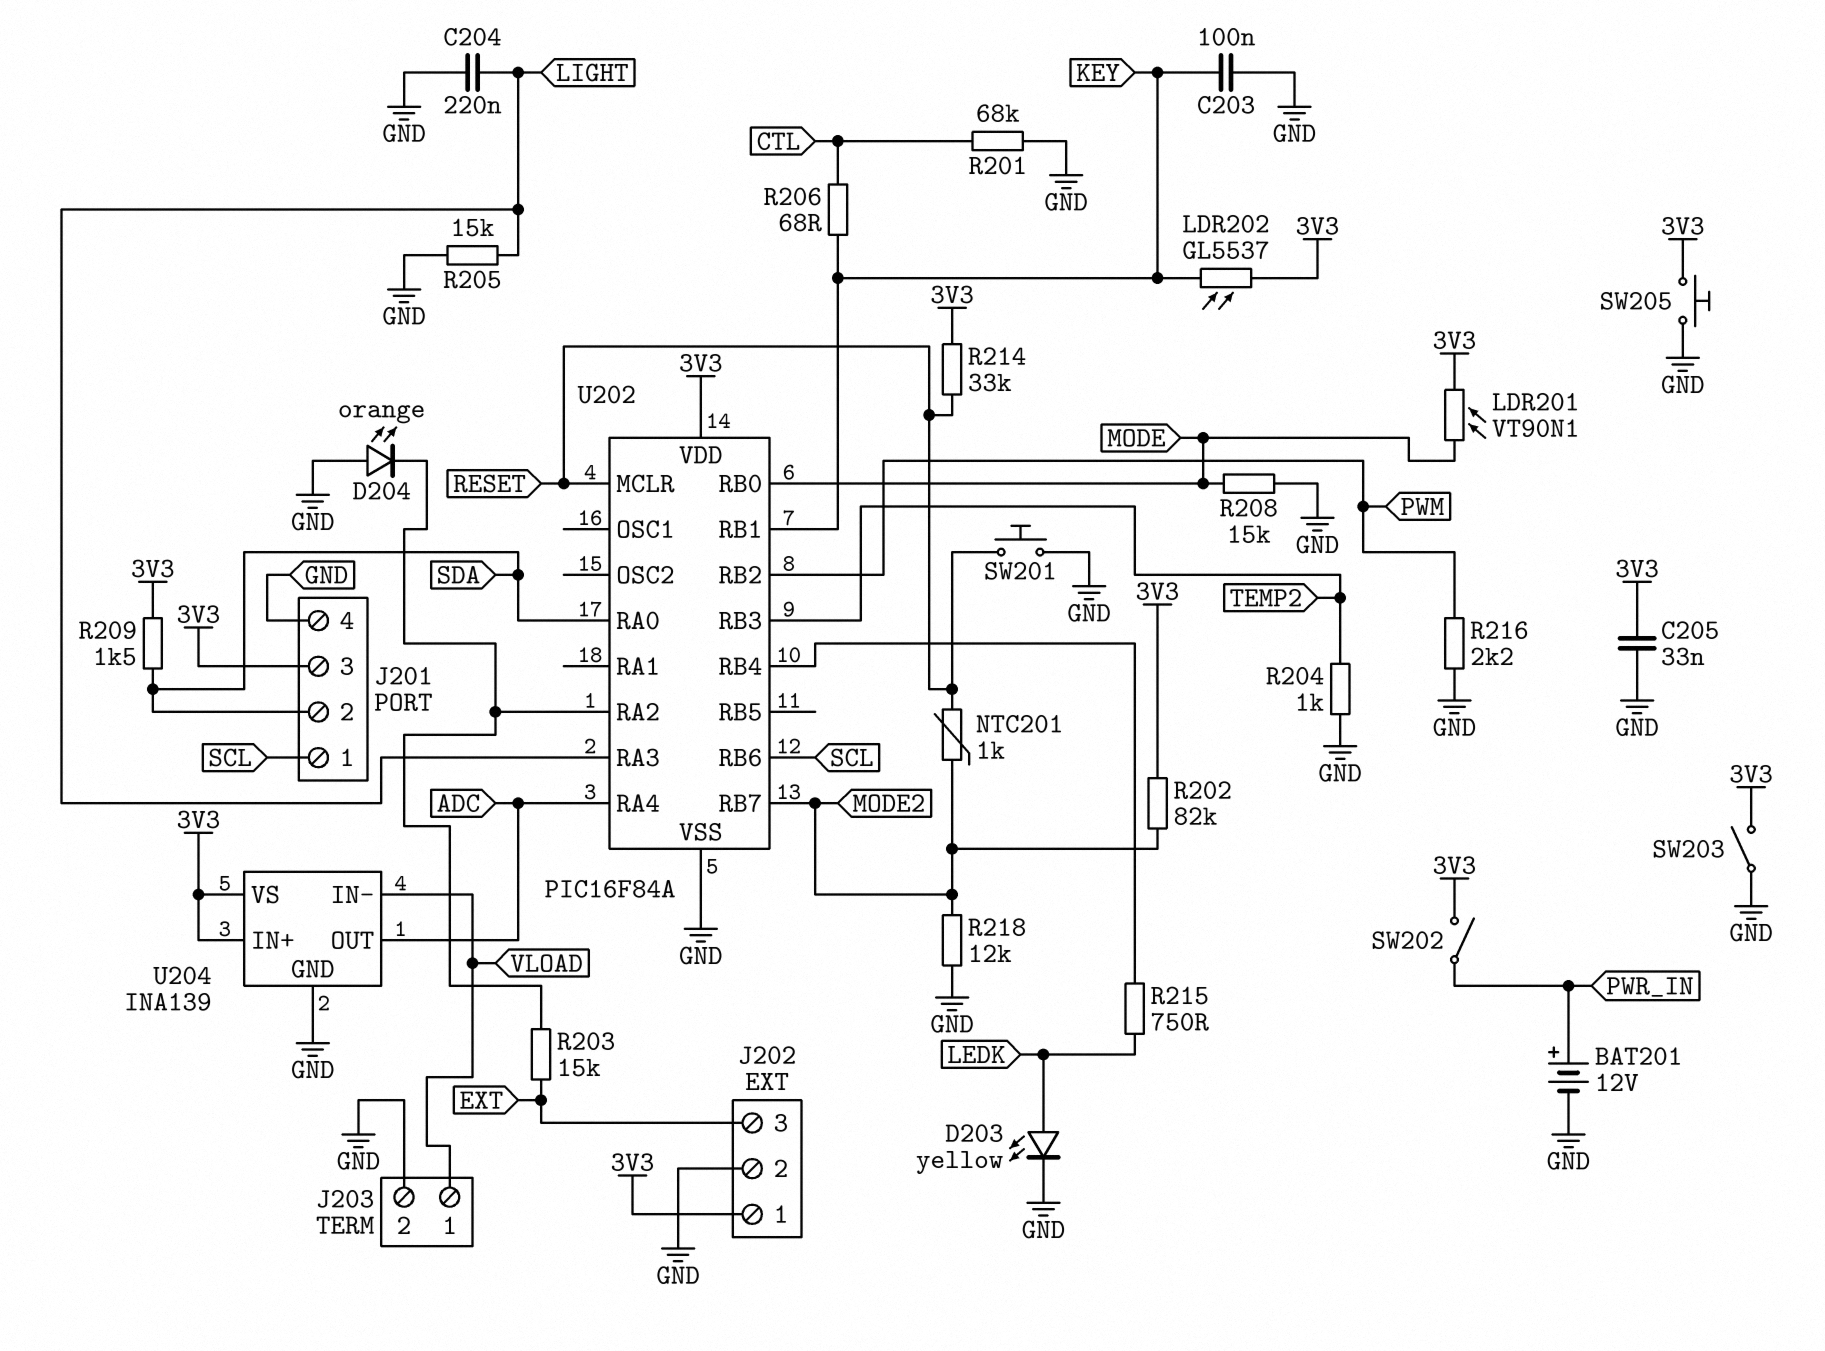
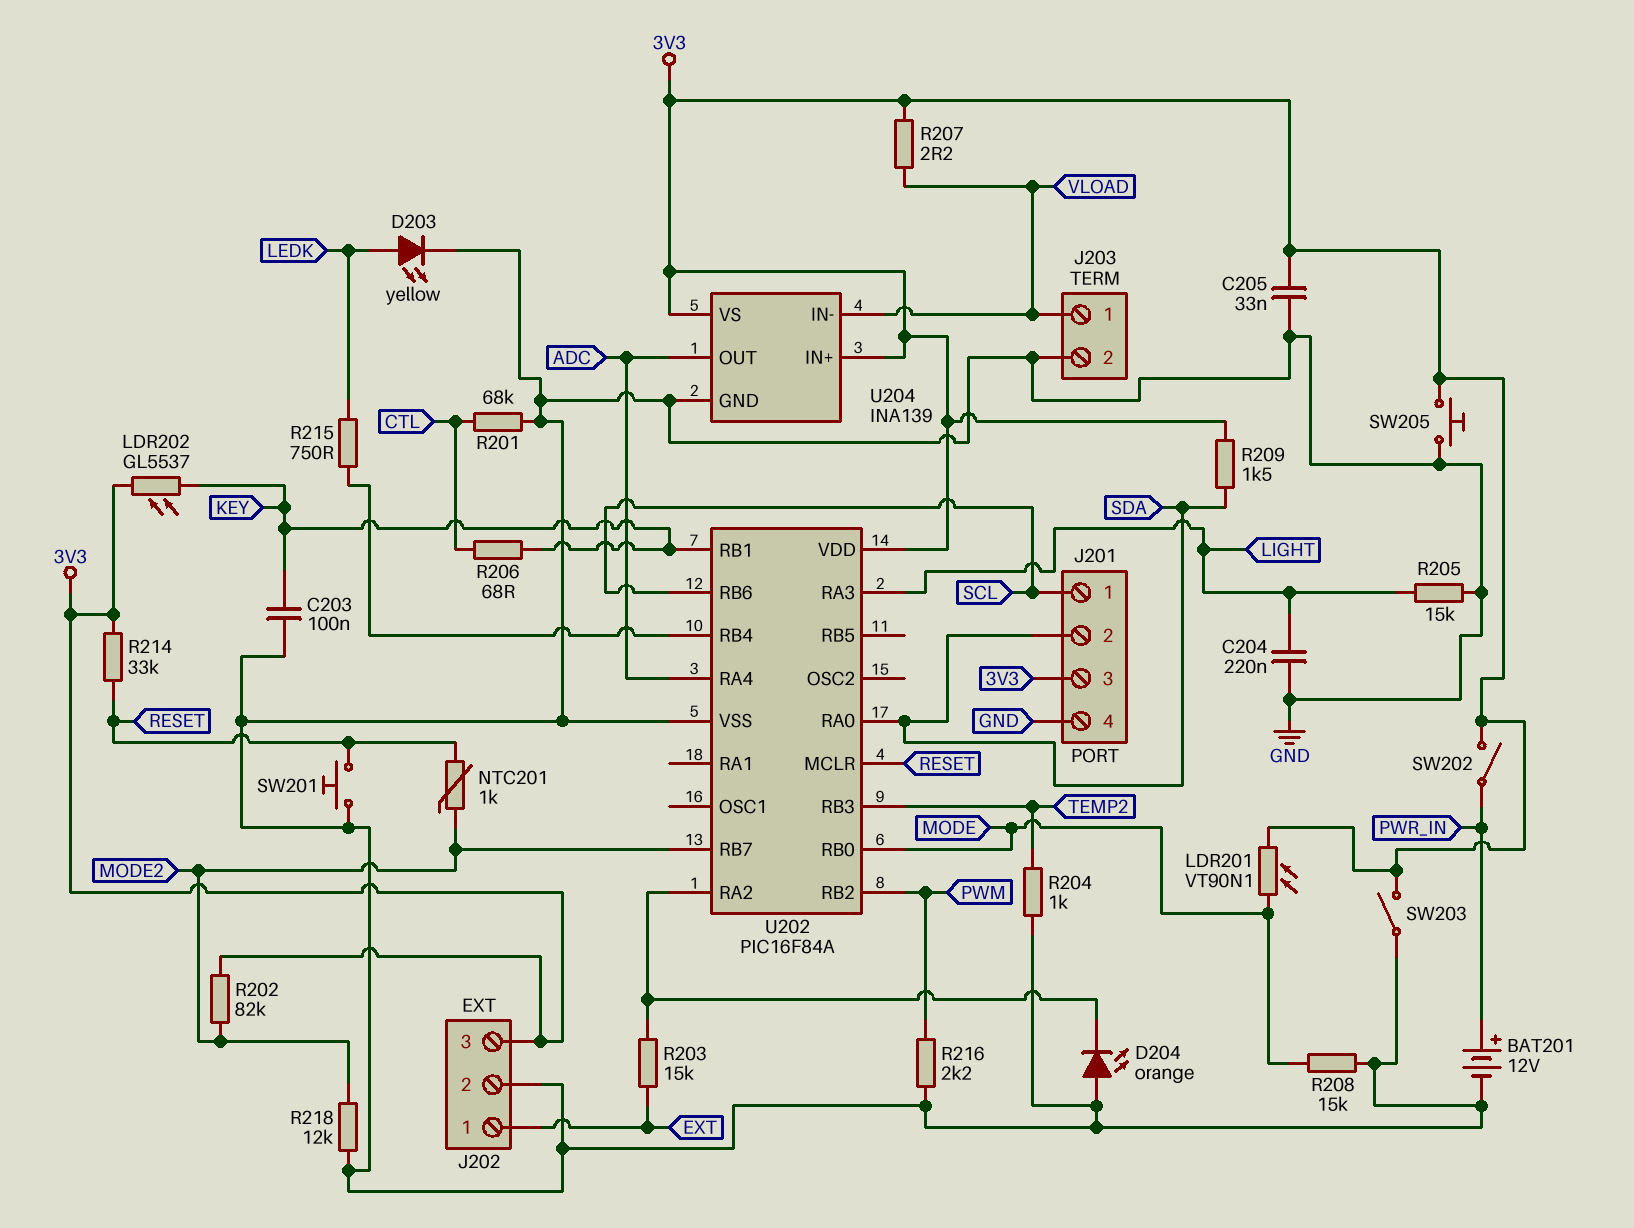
J202 pin 1: 3V3 -> EXT
J202 pin 3: EXT -> 3V3
R207: none -> 2.2 (3V3, VLOAD)

